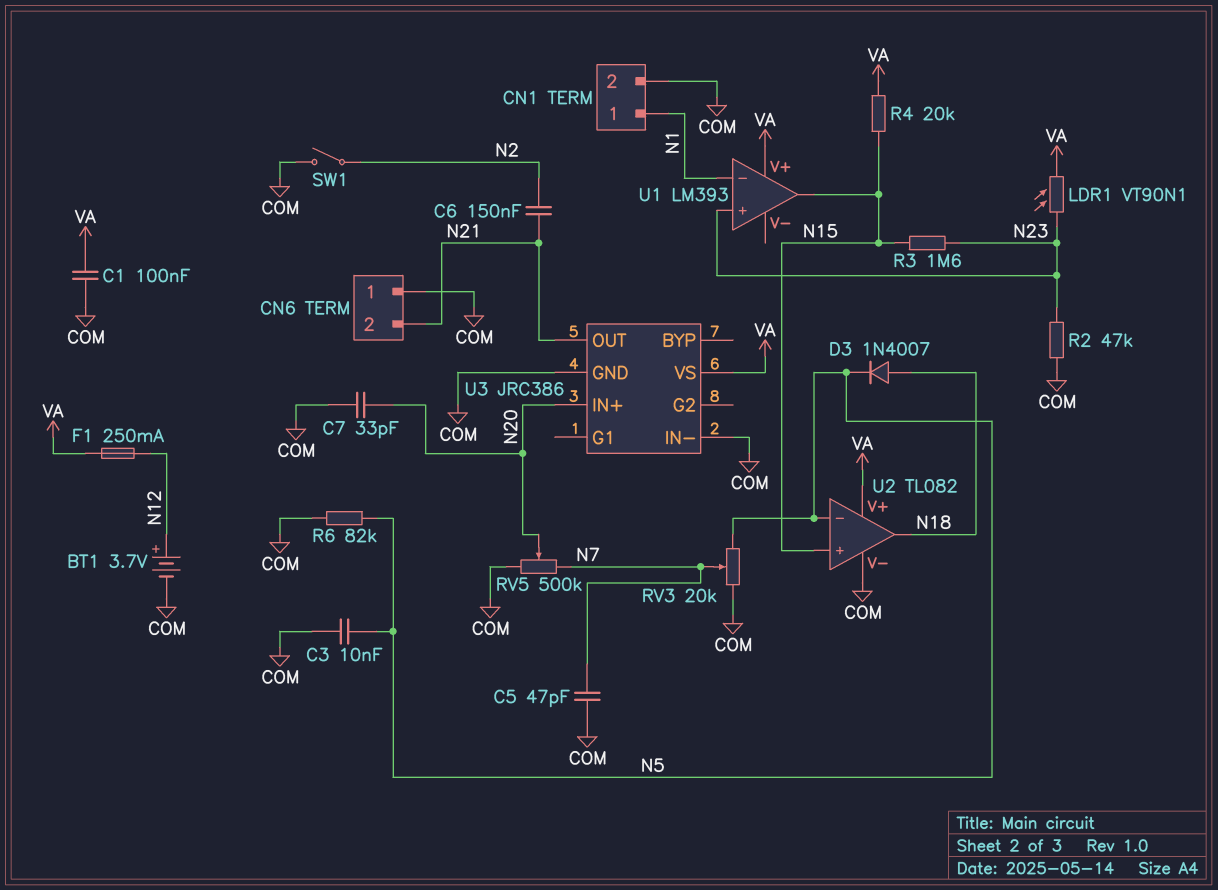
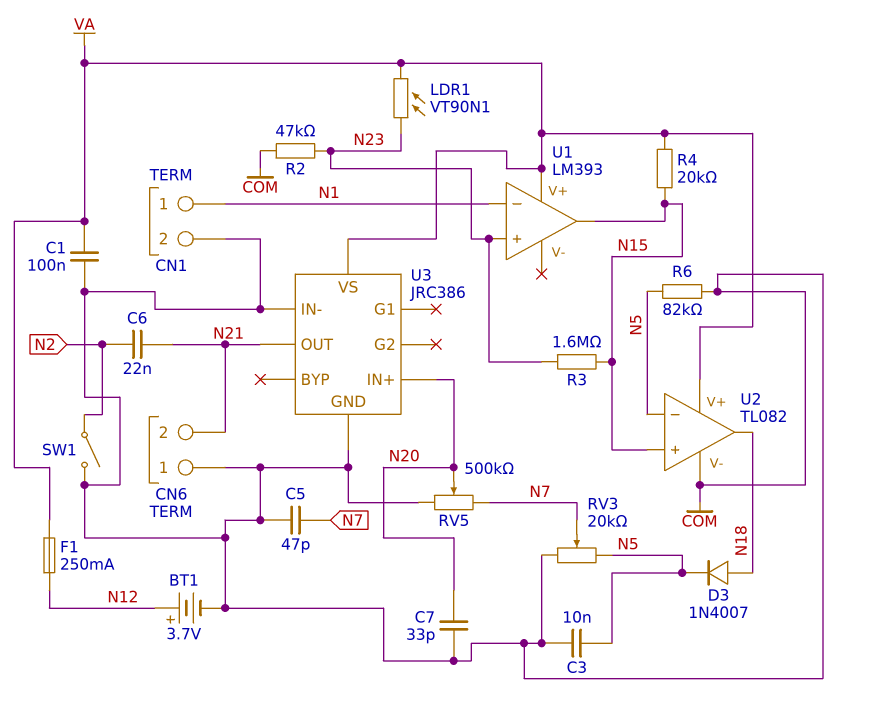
C6: 150nF (N2, N21) -> 22nF (N2, N21)

